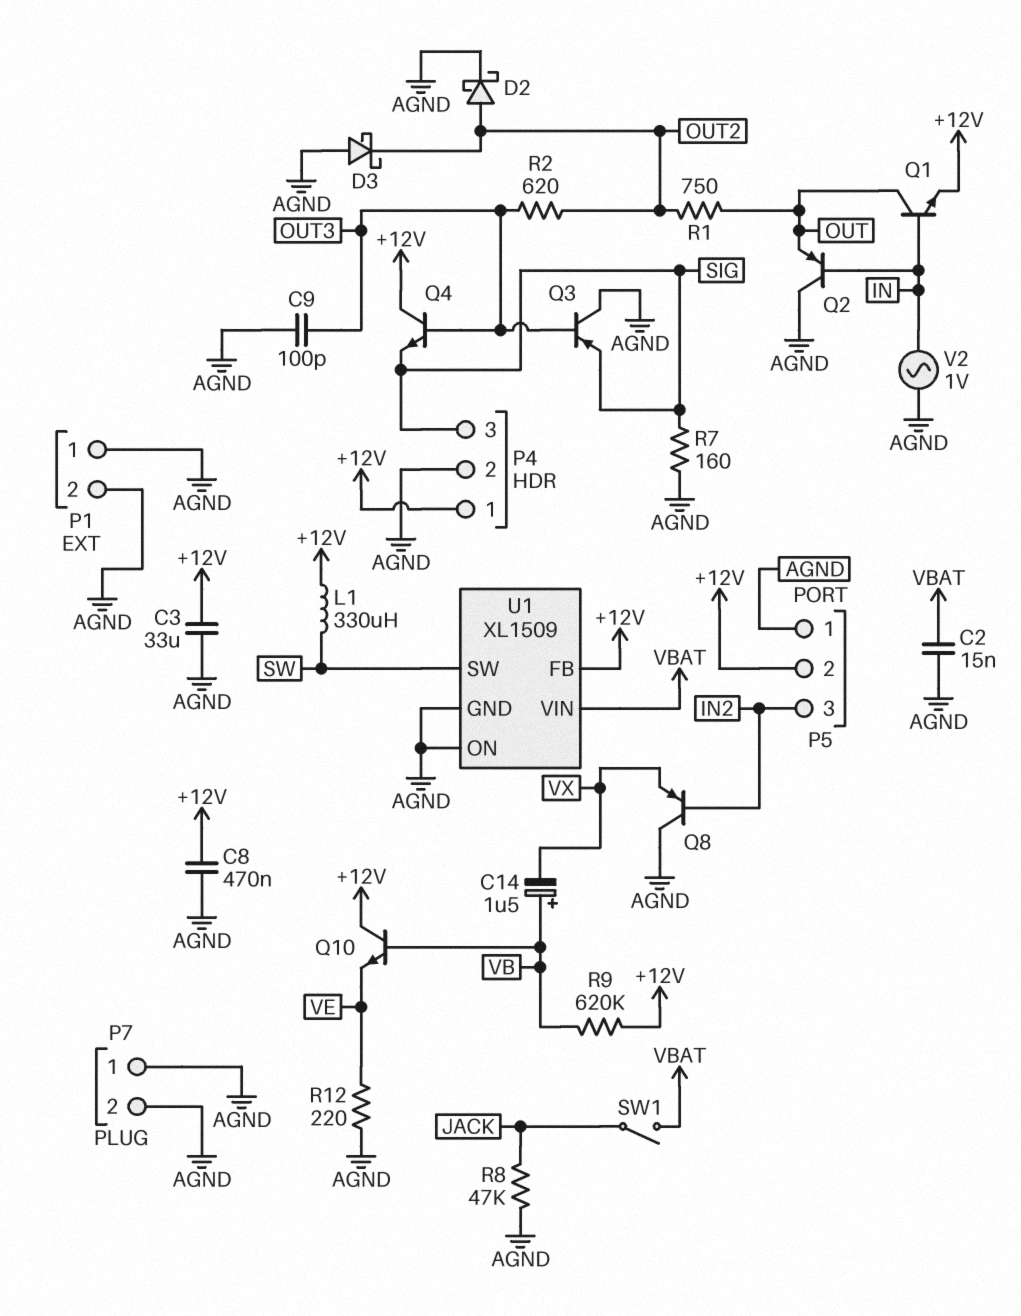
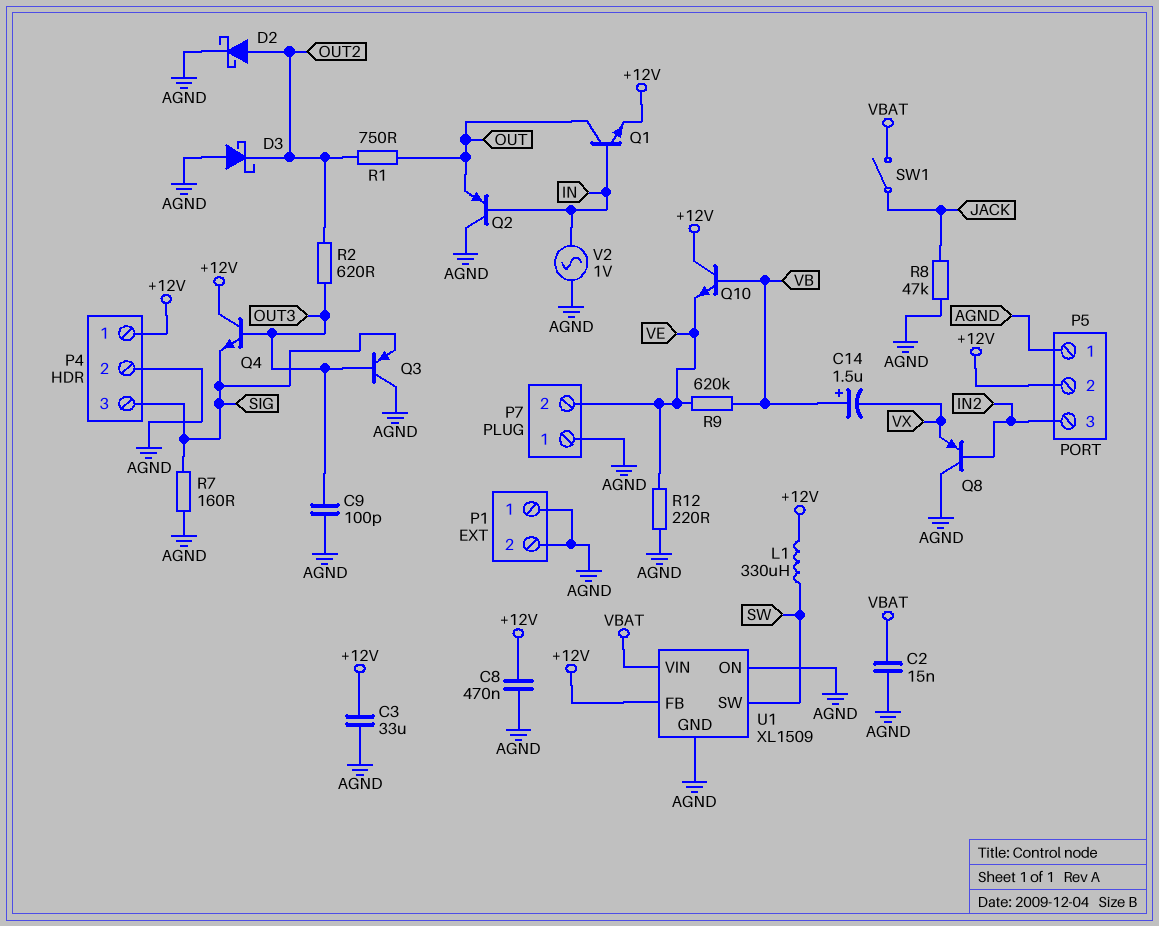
P7 pin 2: AGND -> VE
R9: 620k (+12V, VB) -> 620k (VB, VE)

